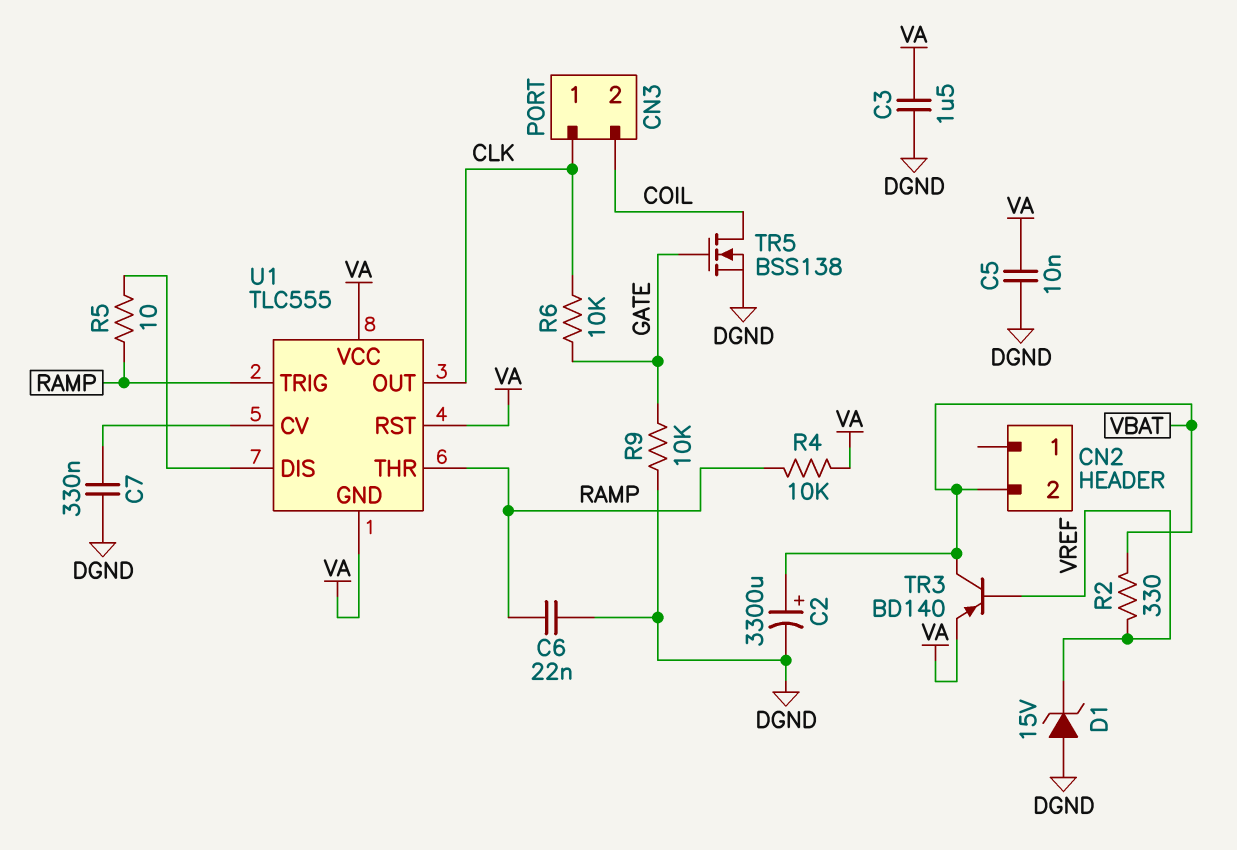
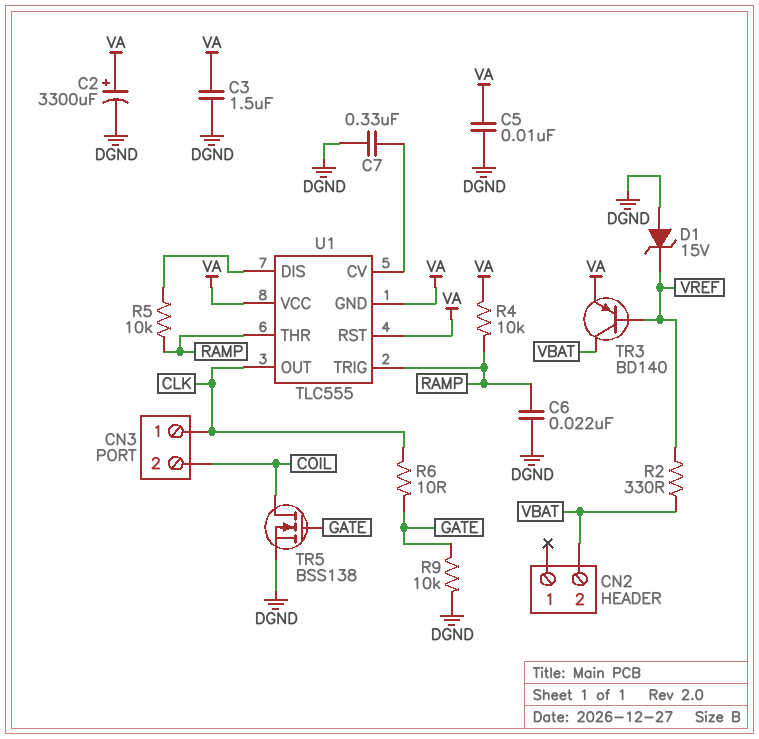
C2: 3300uF (plus VBAT, minus DGND) -> 3300uF (plus VA, minus DGND)
R5: 10 (RAMP, U1/DIS) -> 10k (RAMP, U1/DIS)
R6: 10k (CLK, GATE) -> 10 (CLK, GATE)

